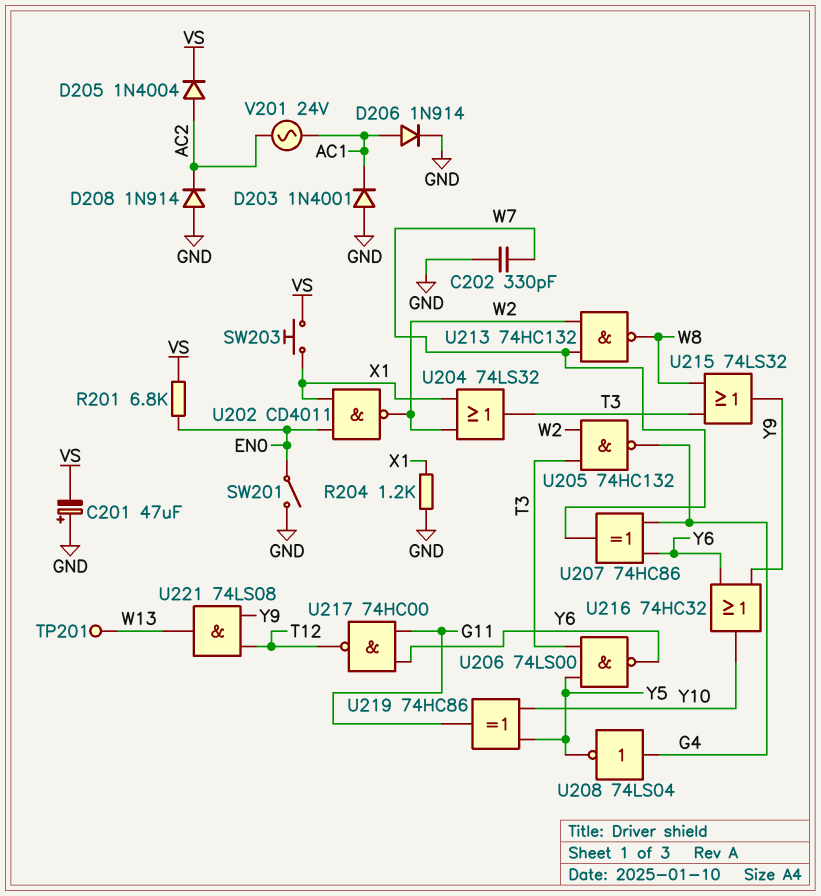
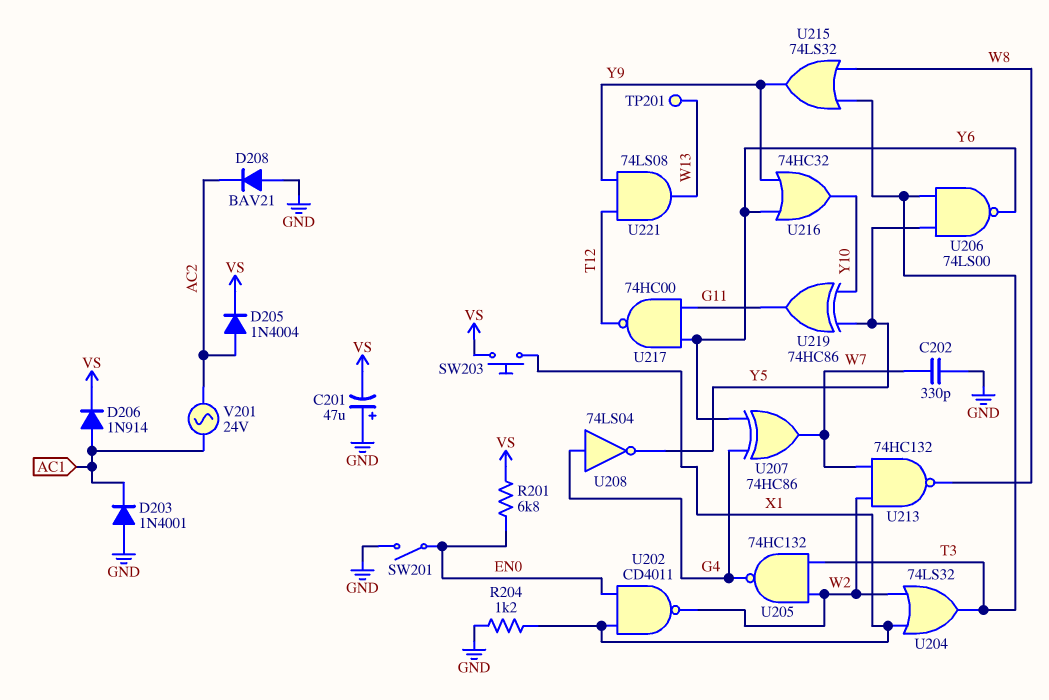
D206: diode 1N914 (A AC1, K GND) -> diode 1N914 (A AC1, K VS)
D208: diode 1N914 (A GND, K AC2) -> diode BAV21 (A GND, K AC2)

